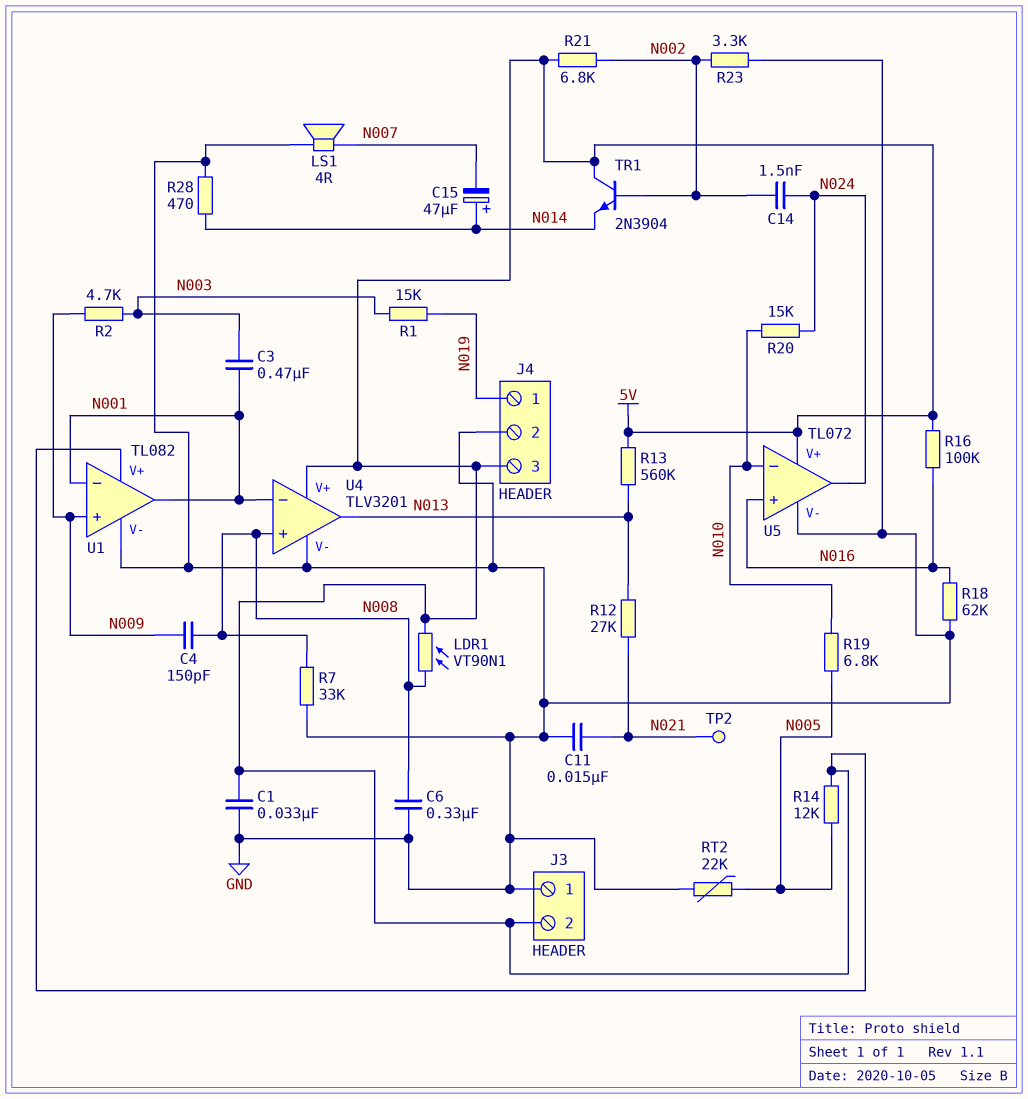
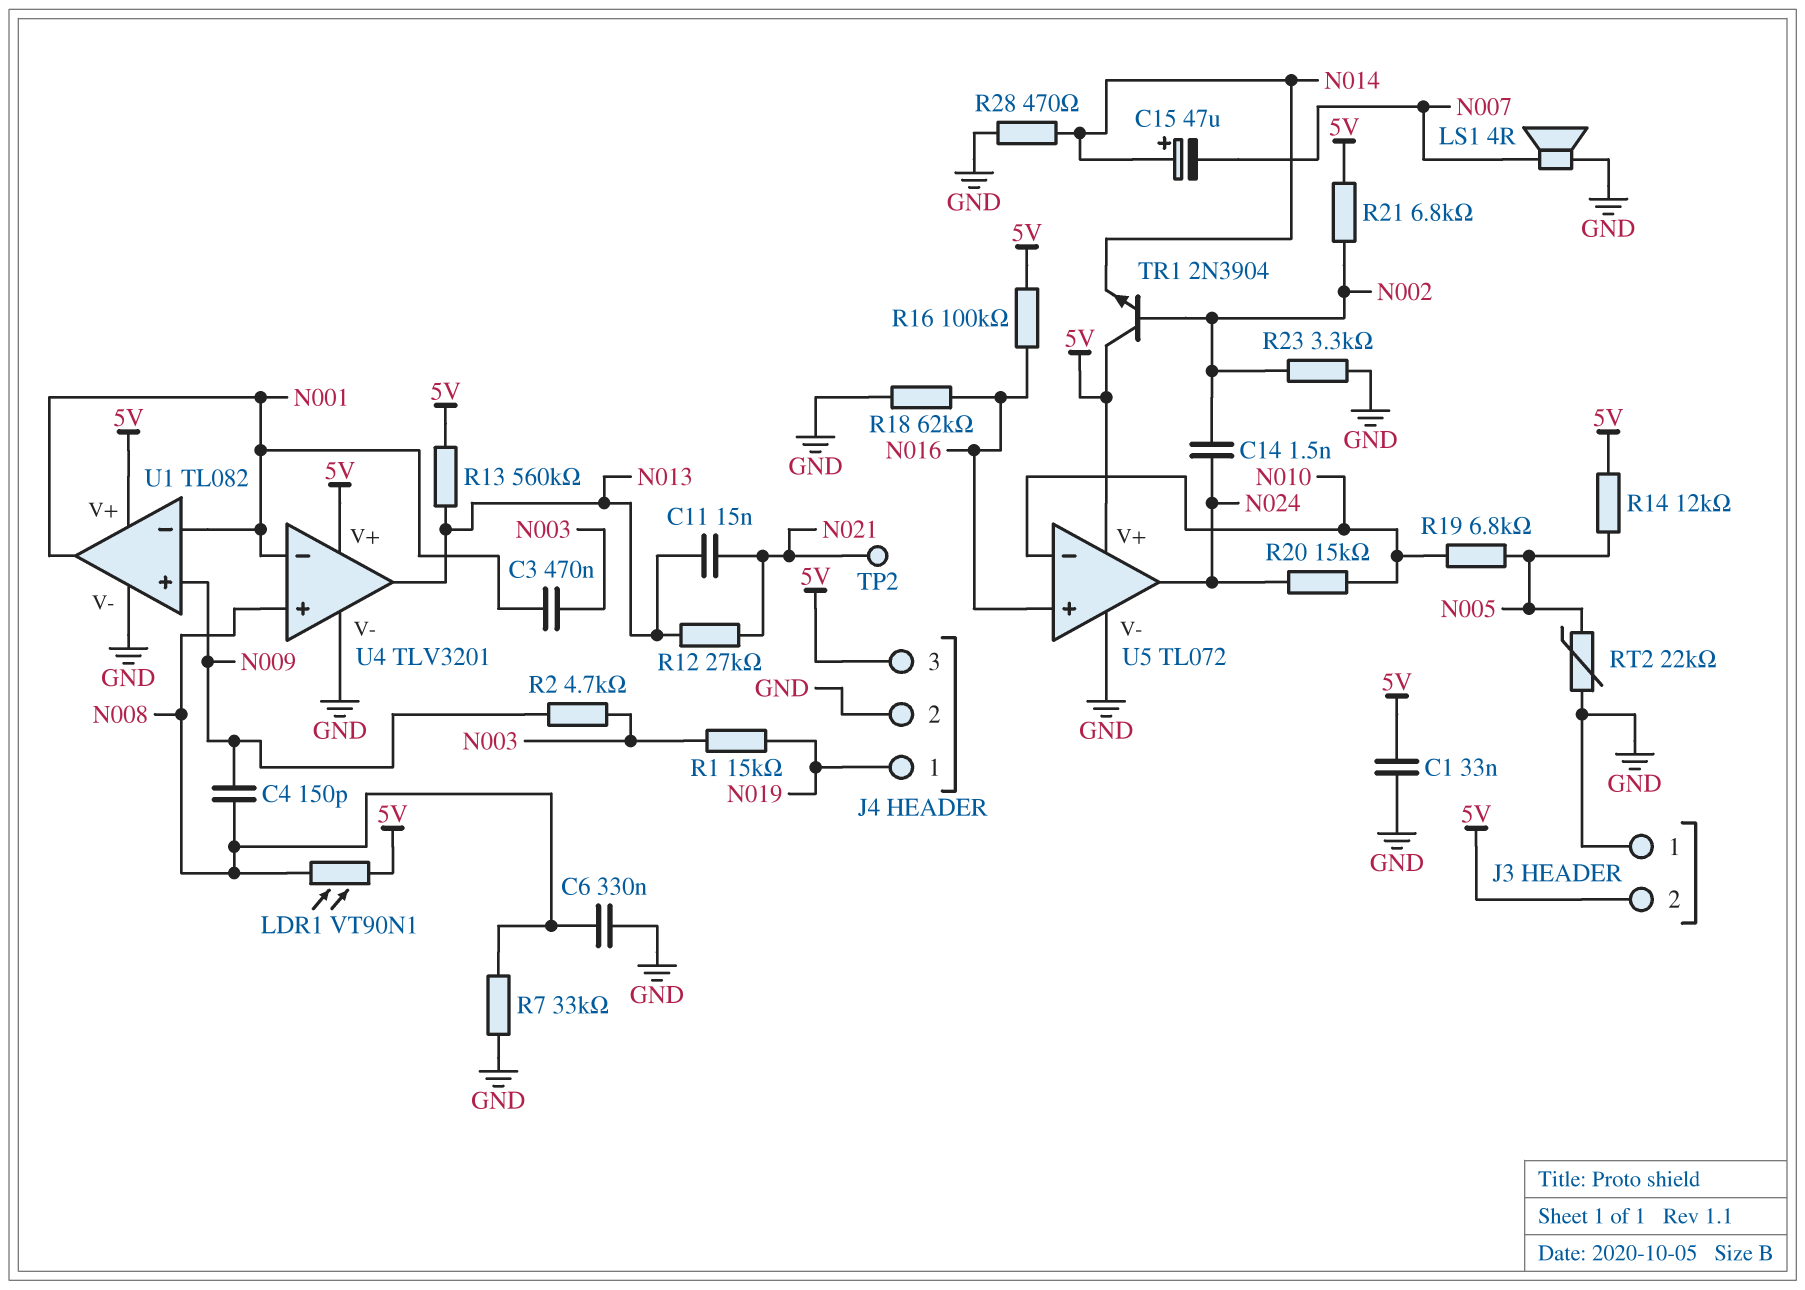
C11: 15nF (GND, N021) -> 15nF (N013, N021)

